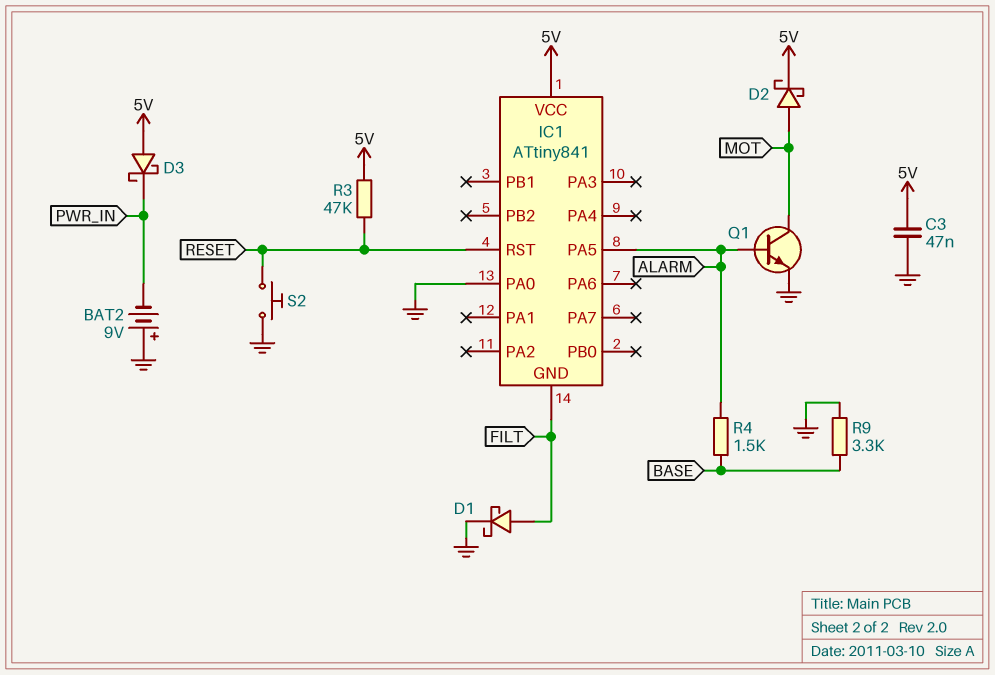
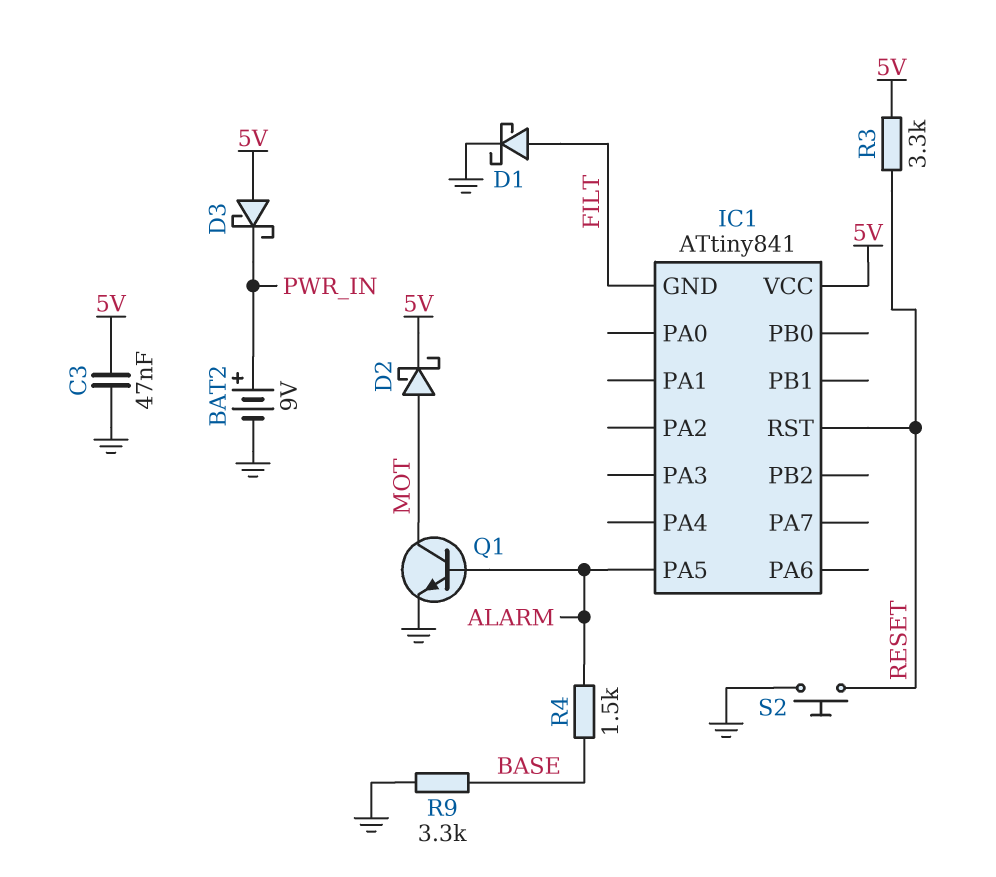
BAT2: 9V (plus GND, minus PWR_IN) -> 9V (plus PWR_IN, minus GND)
IC1 pin PA0: GND -> none
R3: 47k (5V, RESET) -> 3.3k (5V, RESET)

